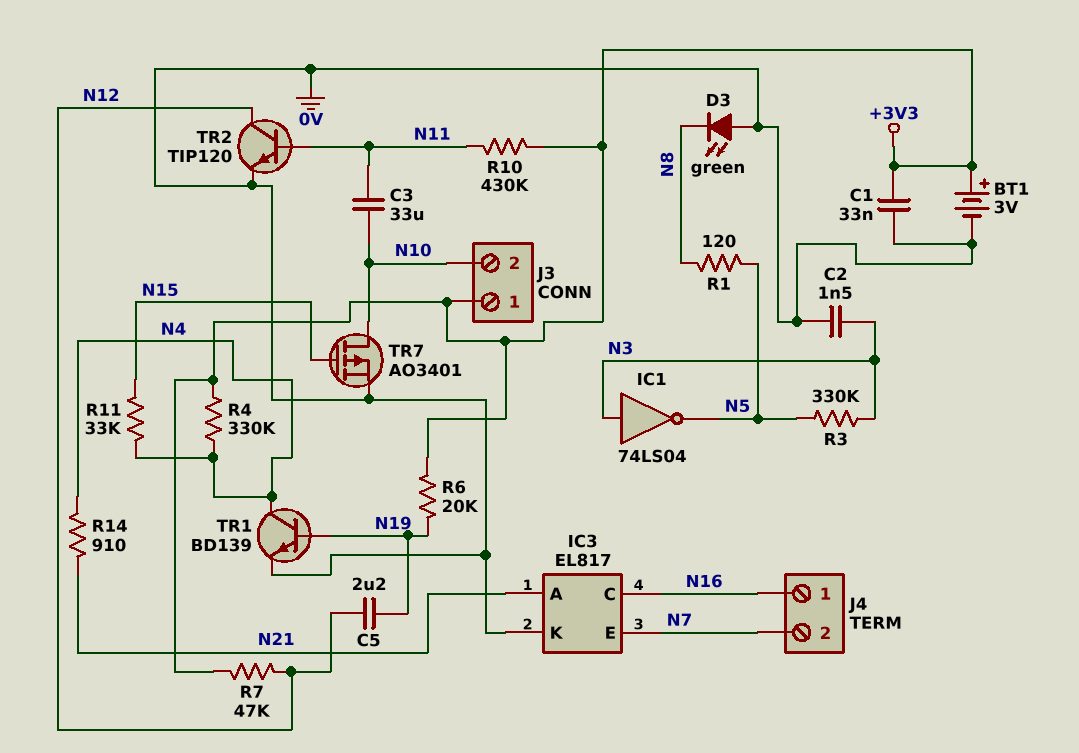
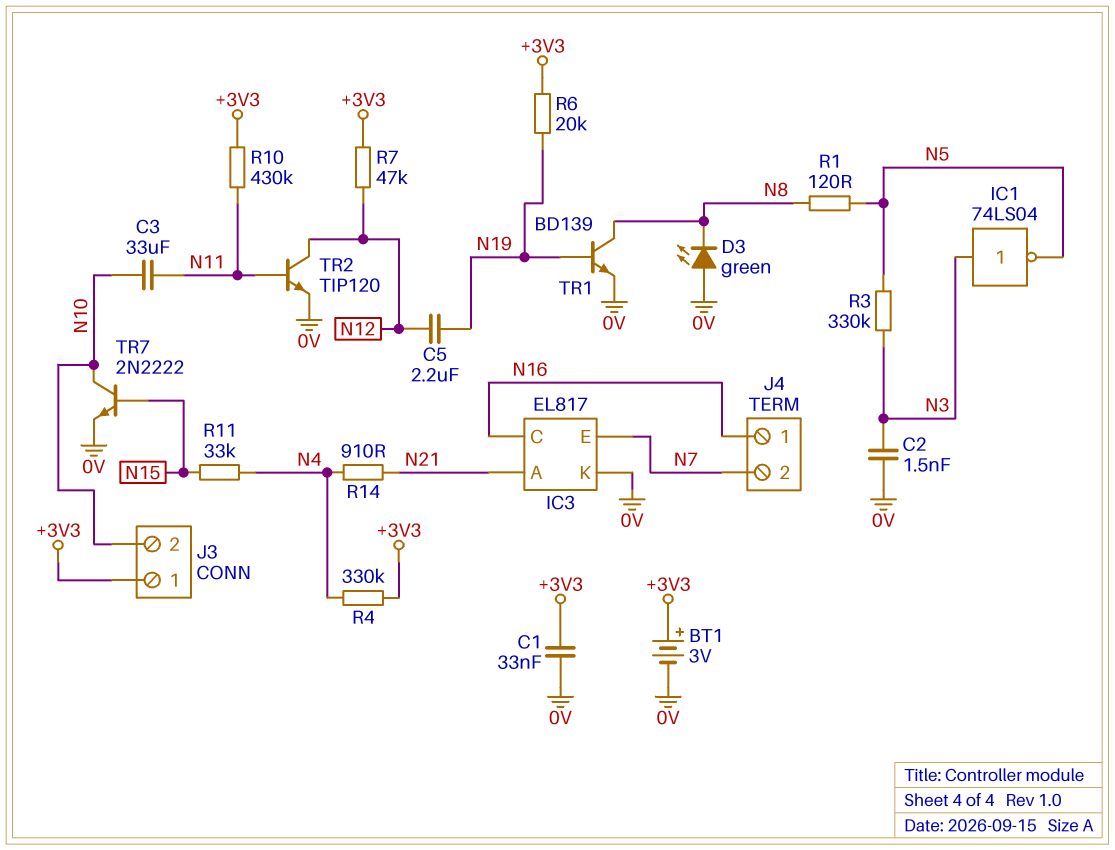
TR1: NPN BD139 (B N19, C N4, E 0V) -> NPN BD139 (B N19, C N8, E 0V)
TR7: PMOS AO3401 (G N15, D N10, S 0V) -> NPN 2N2222 (B N15, C N10, E 0V)

